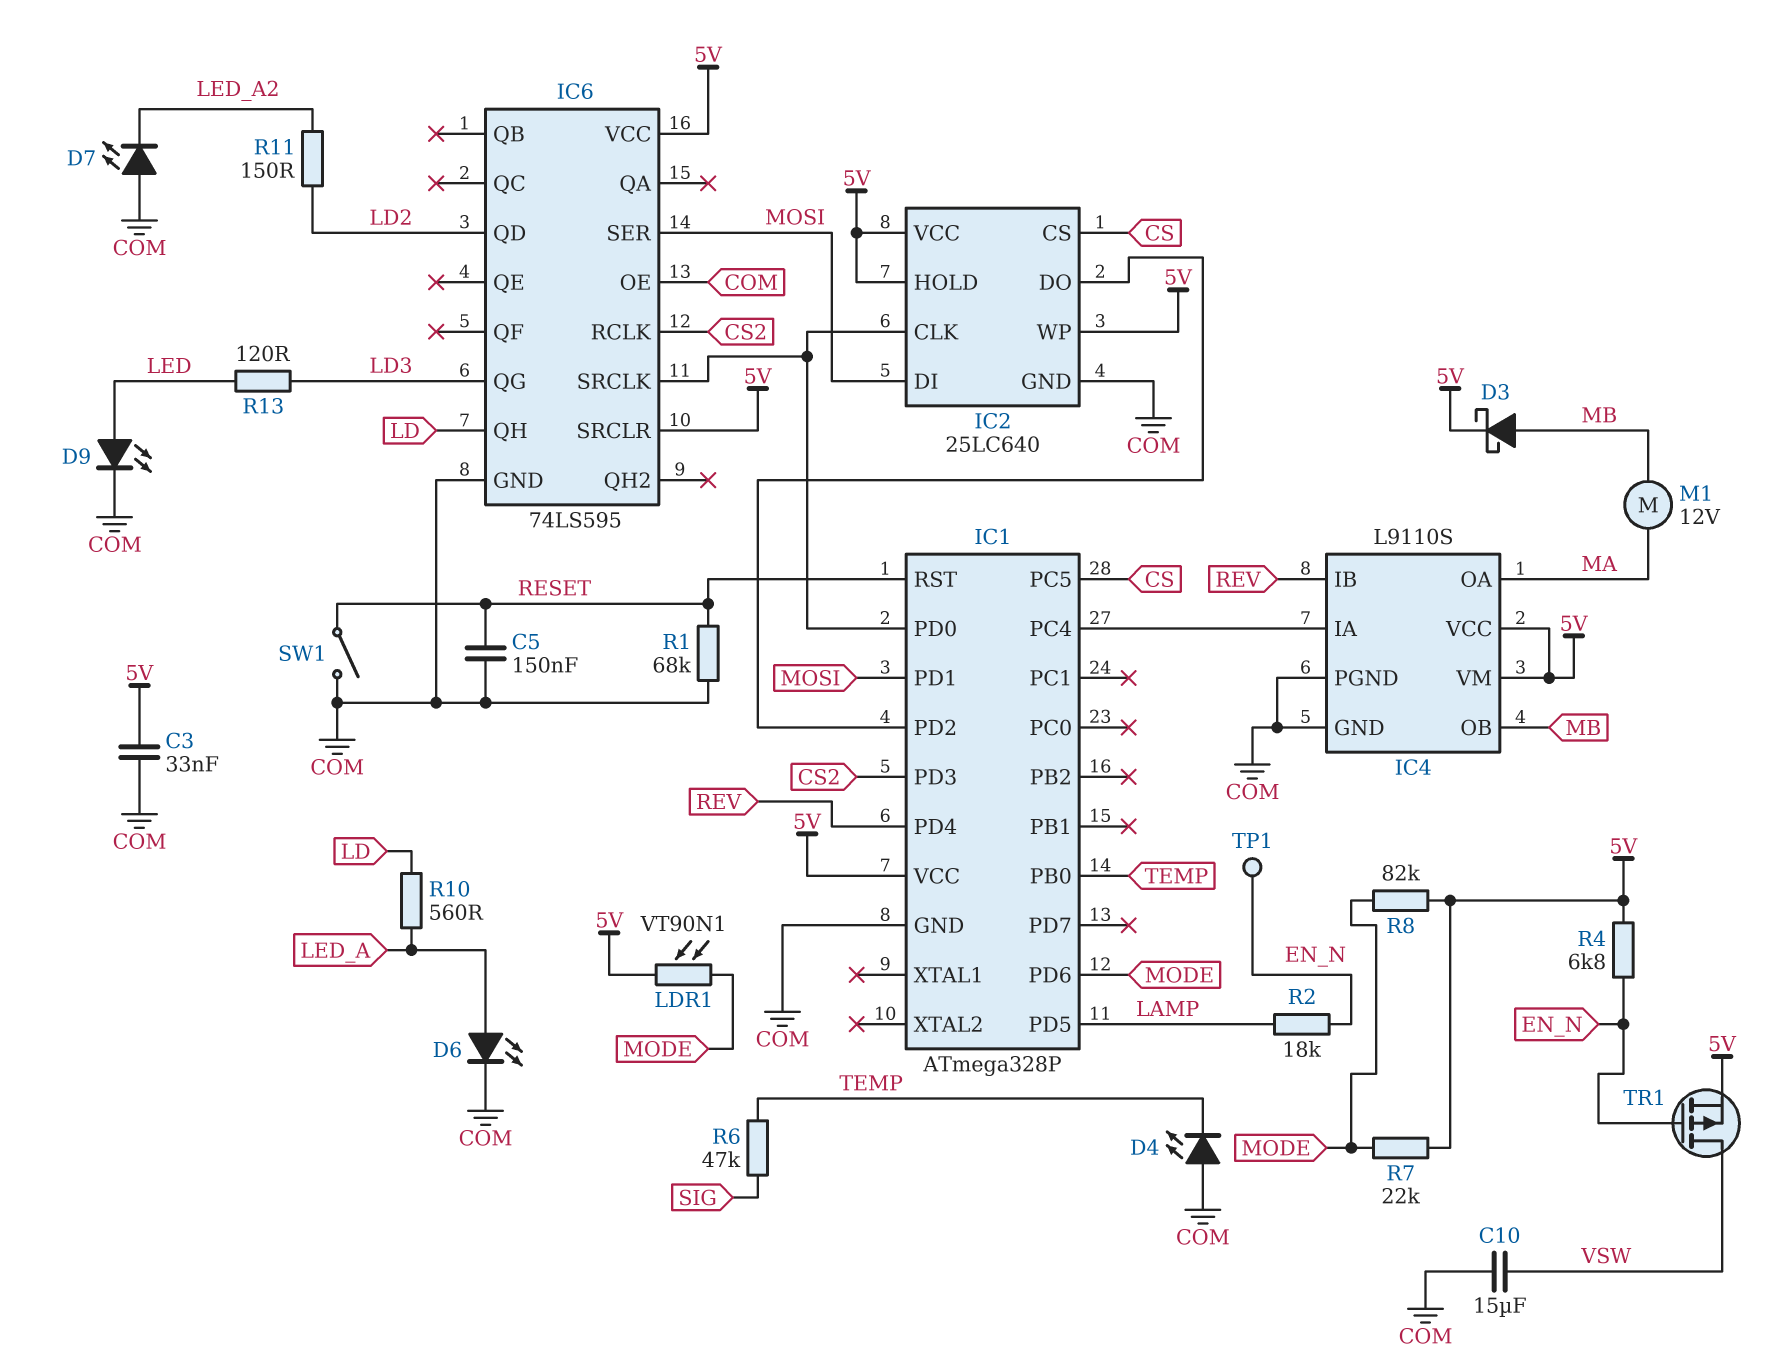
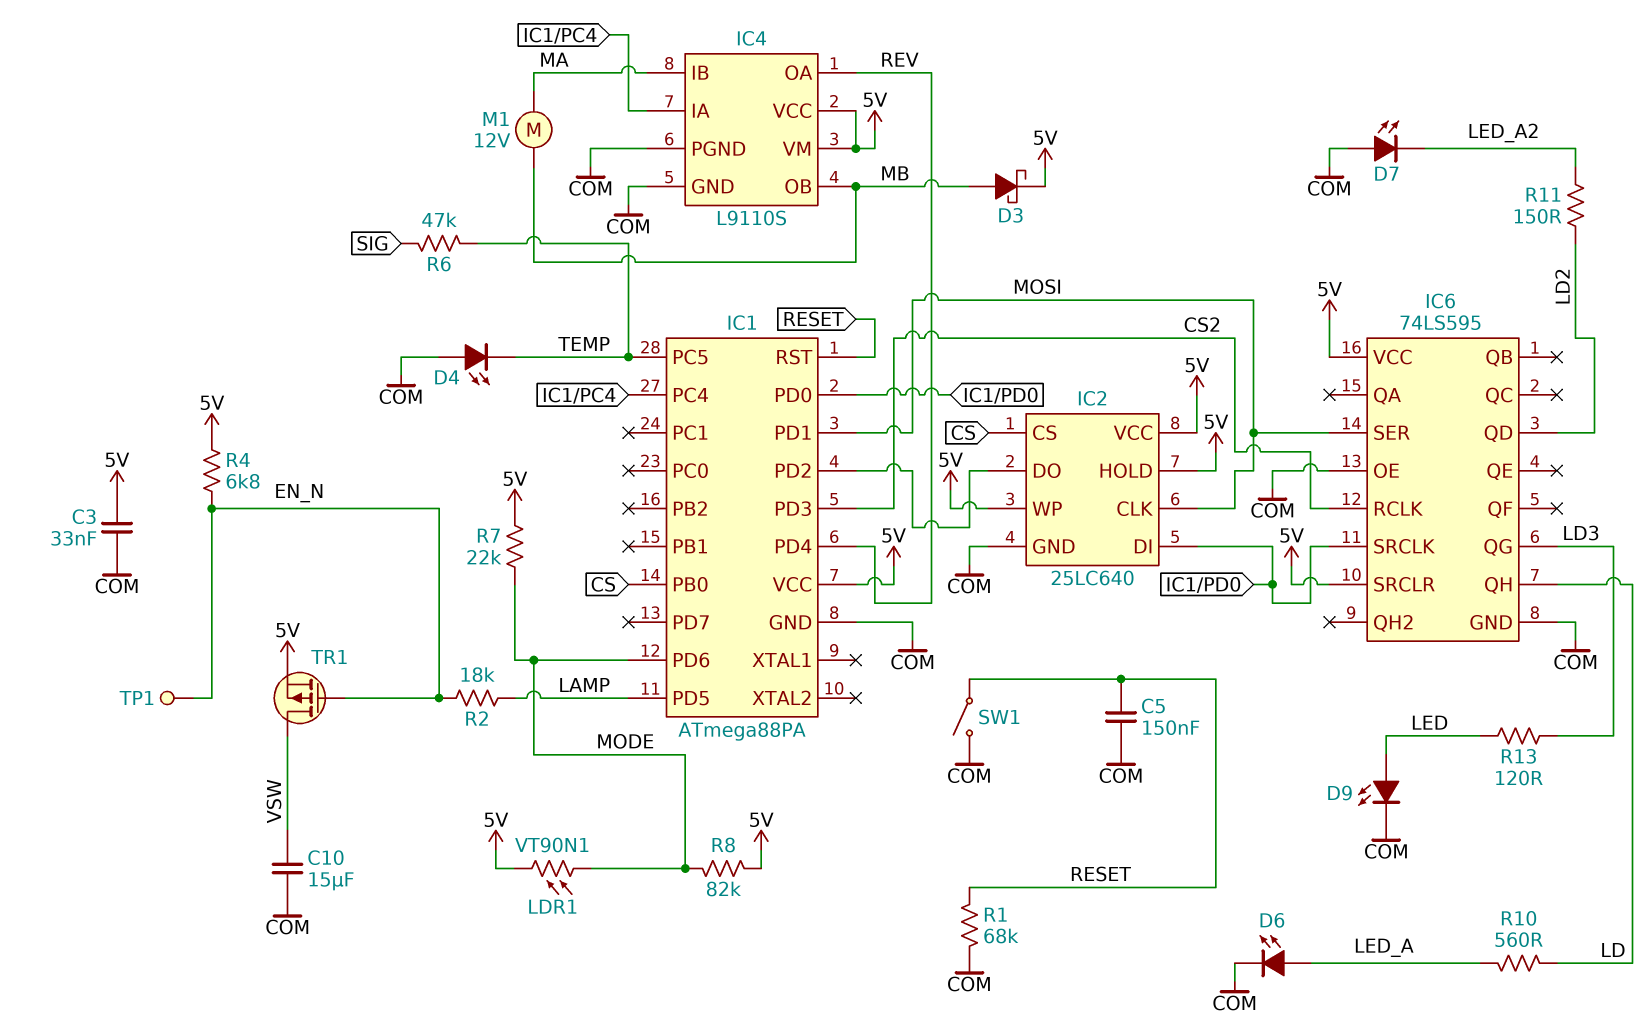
IC1: ATmega328P -> ATmega88PA
IC1 pin PB0: TEMP -> CS
IC1 pin PC5: CS -> TEMP
IC2 pin CLK: IC1/PD0 -> MOSI
IC2 pin DI: MOSI -> IC1/PD0
IC4 pin IB: REV -> MA
IC4 pin OA: MA -> REV

